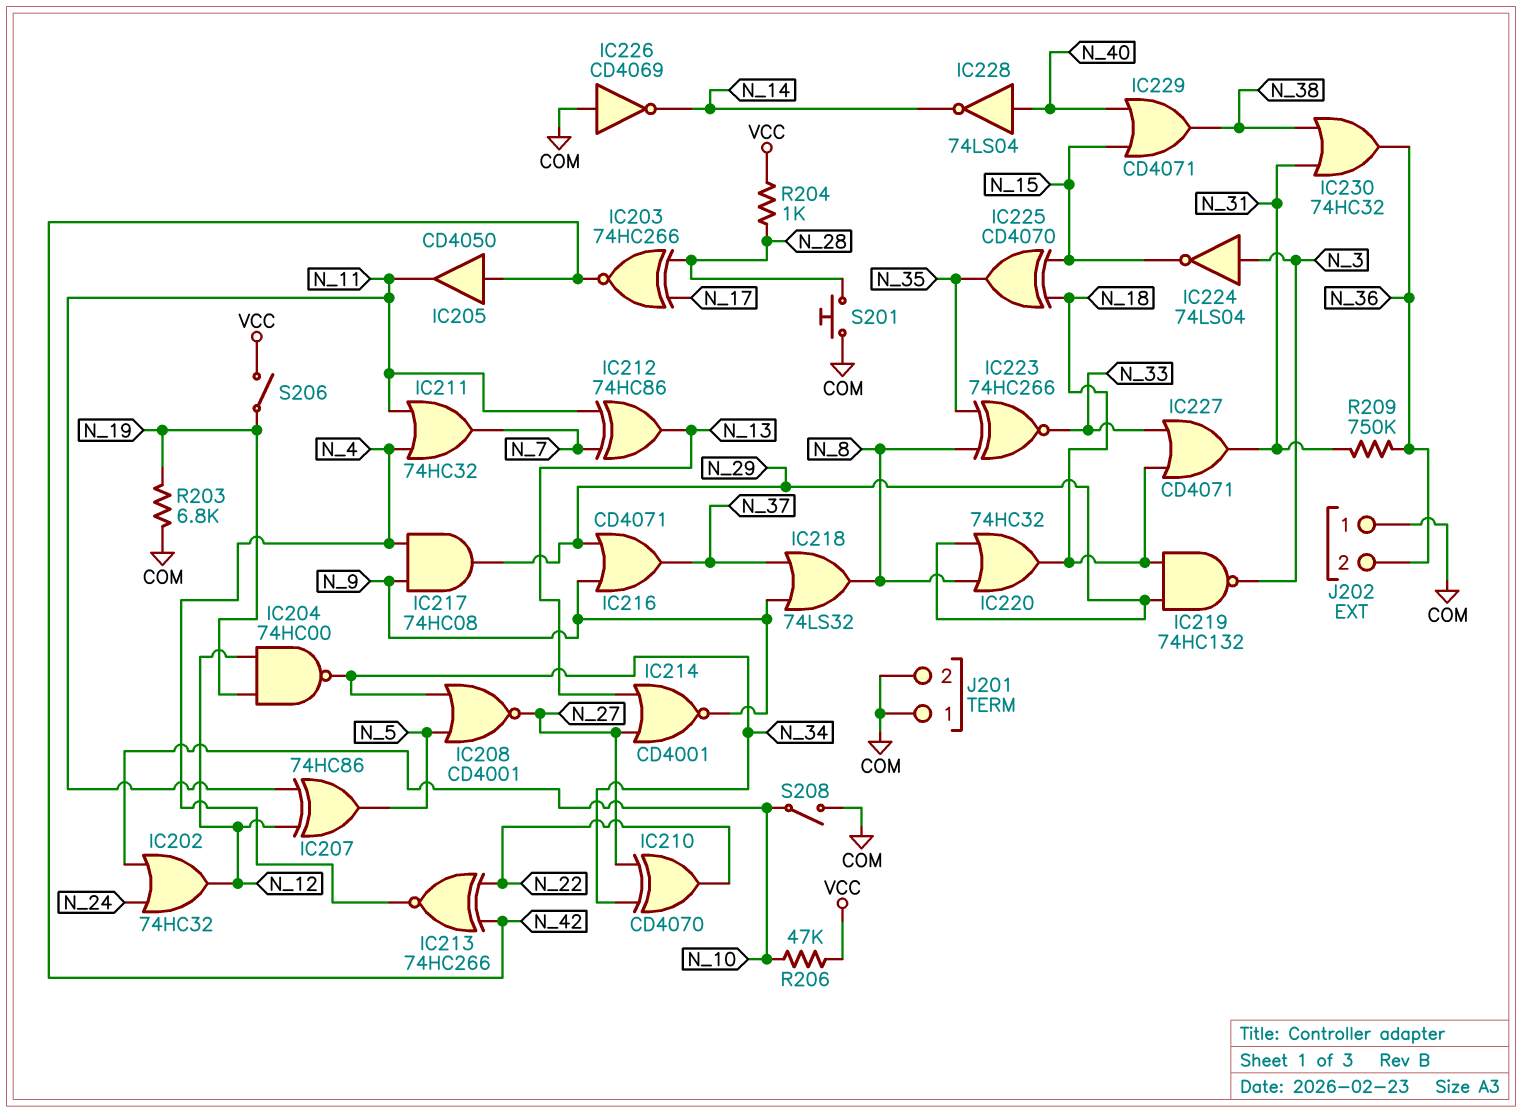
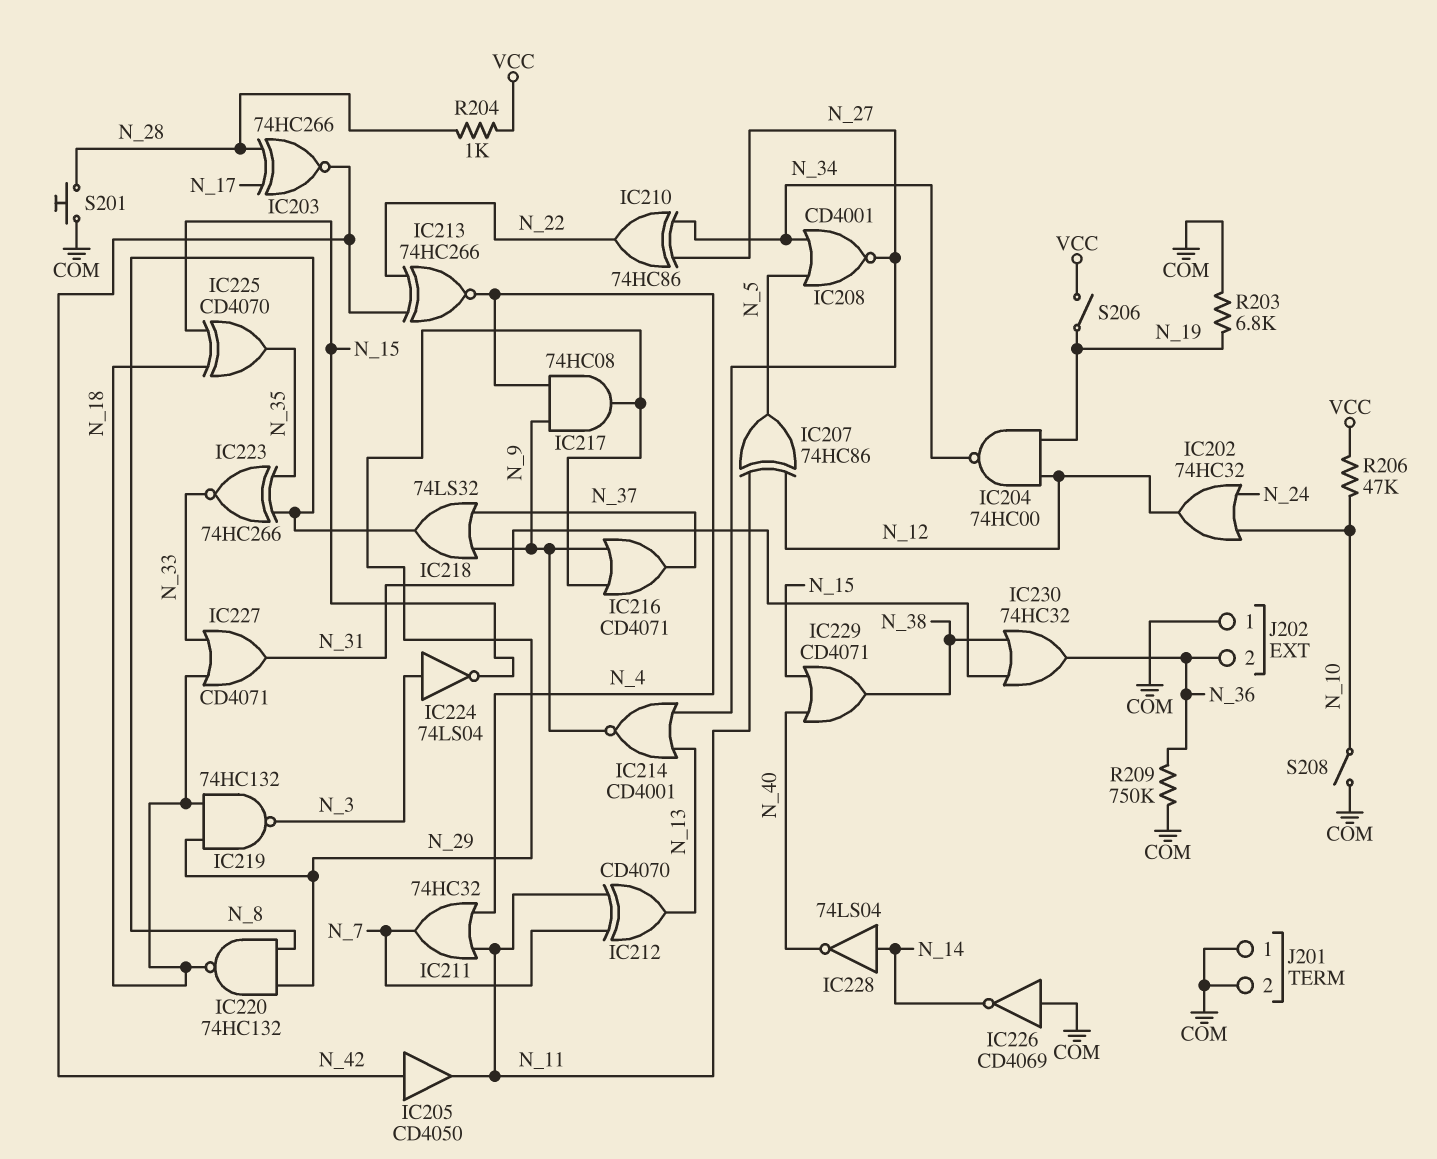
IC210: XOR CD4070 (in N_27, in N_34, out N_22) -> XOR 74HC86 (in N_27, in N_34, out N_22)
IC212: XOR 74HC86 (in N_7, in N_11, out N_13) -> XOR CD4070 (in N_7, in N_11, out N_13)
IC220: OR 74HC32 (in N_8, in N_29, out N_18) -> NAND 74HC132 (in N_8, in N_29, out N_18)
IC228: NOT 74LS04 (in N_40, out N_14) -> NOT 74LS04 (in N_14, out N_40)
R209: 750k (N_31, N_36) -> 750k (COM, N_36)

